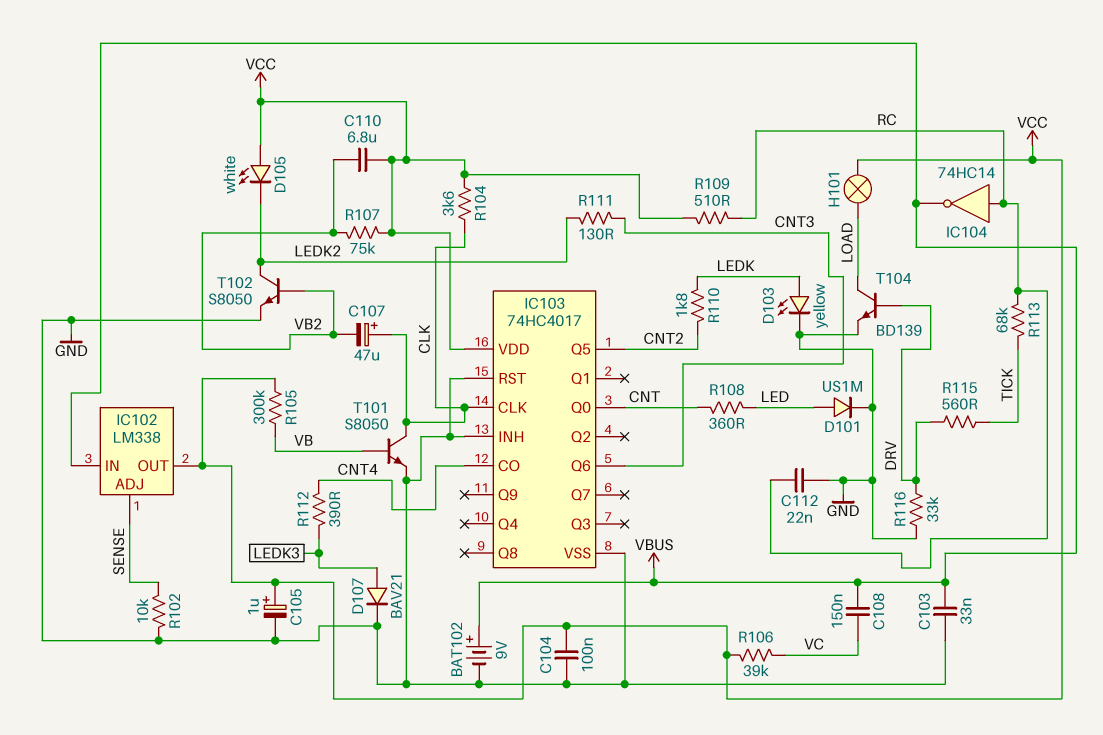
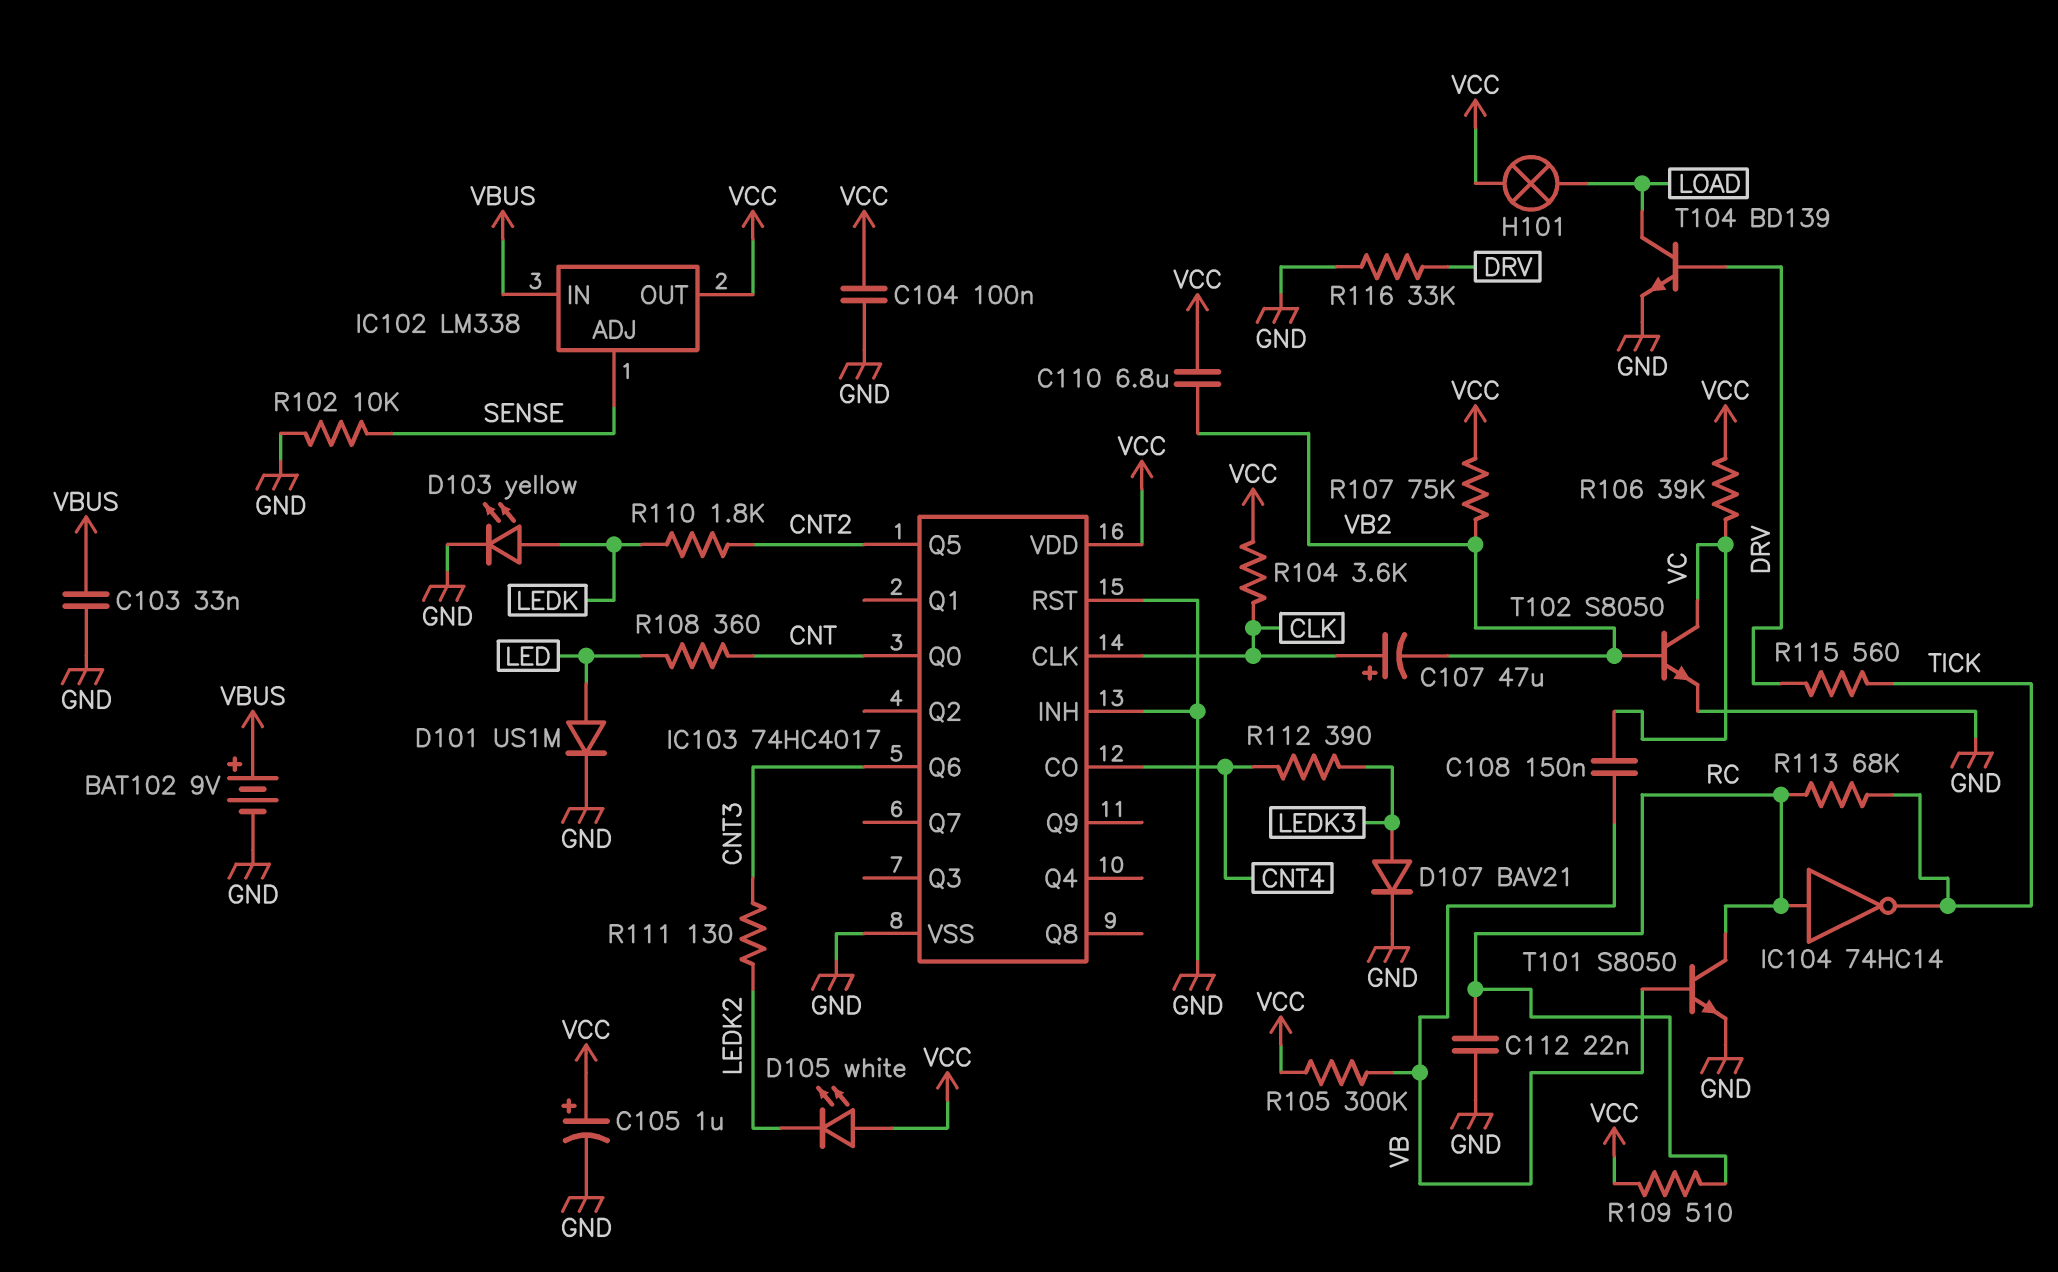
C108: 150nF (VBUS, VC) -> 150nF (VB, VC)
IC104: NOT 74HC14 (in RC, out VBUS) -> NOT 74HC14 (in RC, out TICK)
T101: NPN S8050 (B VB, C CLK, E GND) -> NPN S8050 (B VB, C RC, E GND)
T102: NPN S8050 (B VB2, C LEDK2, E GND) -> NPN S8050 (B VB2, C VC, E GND)

